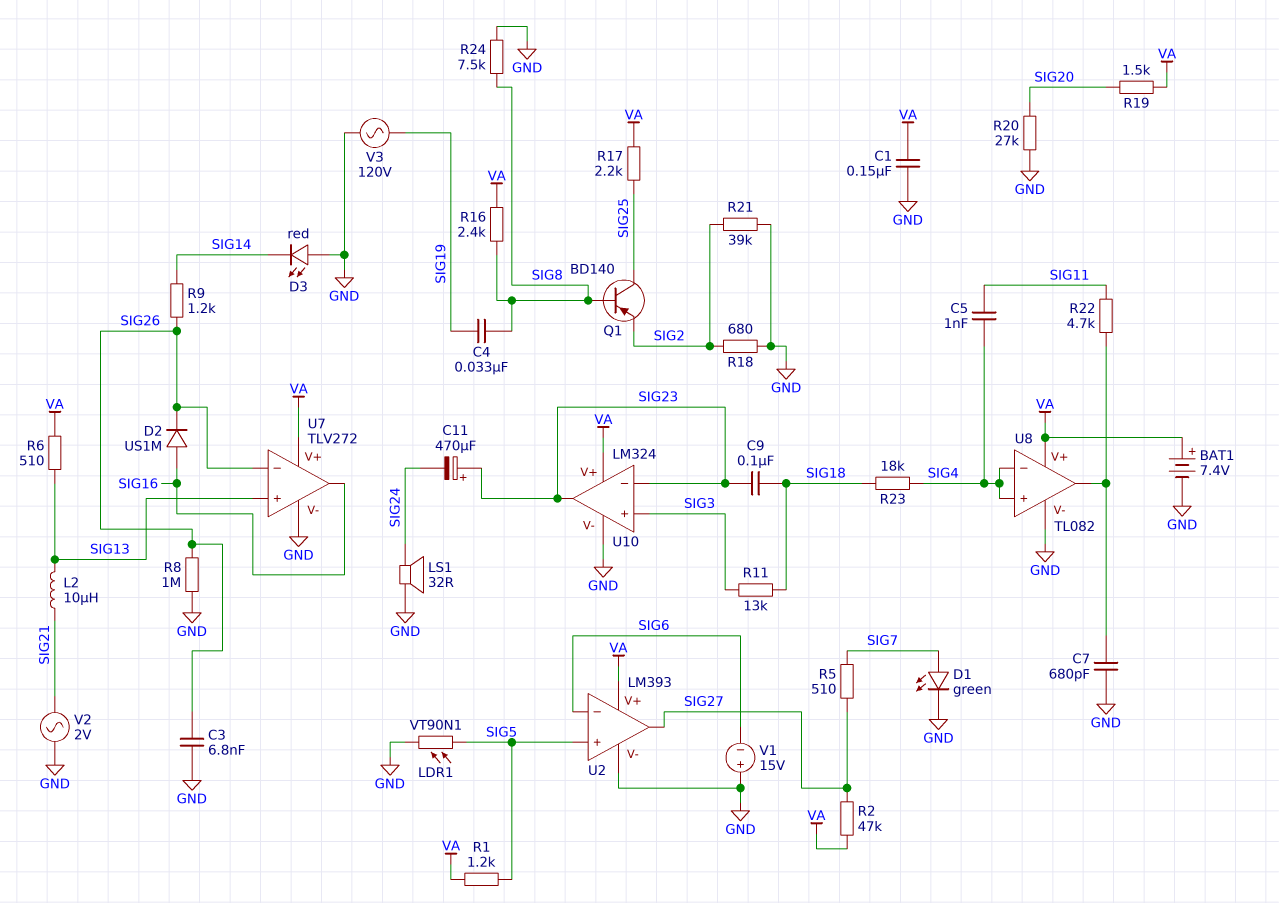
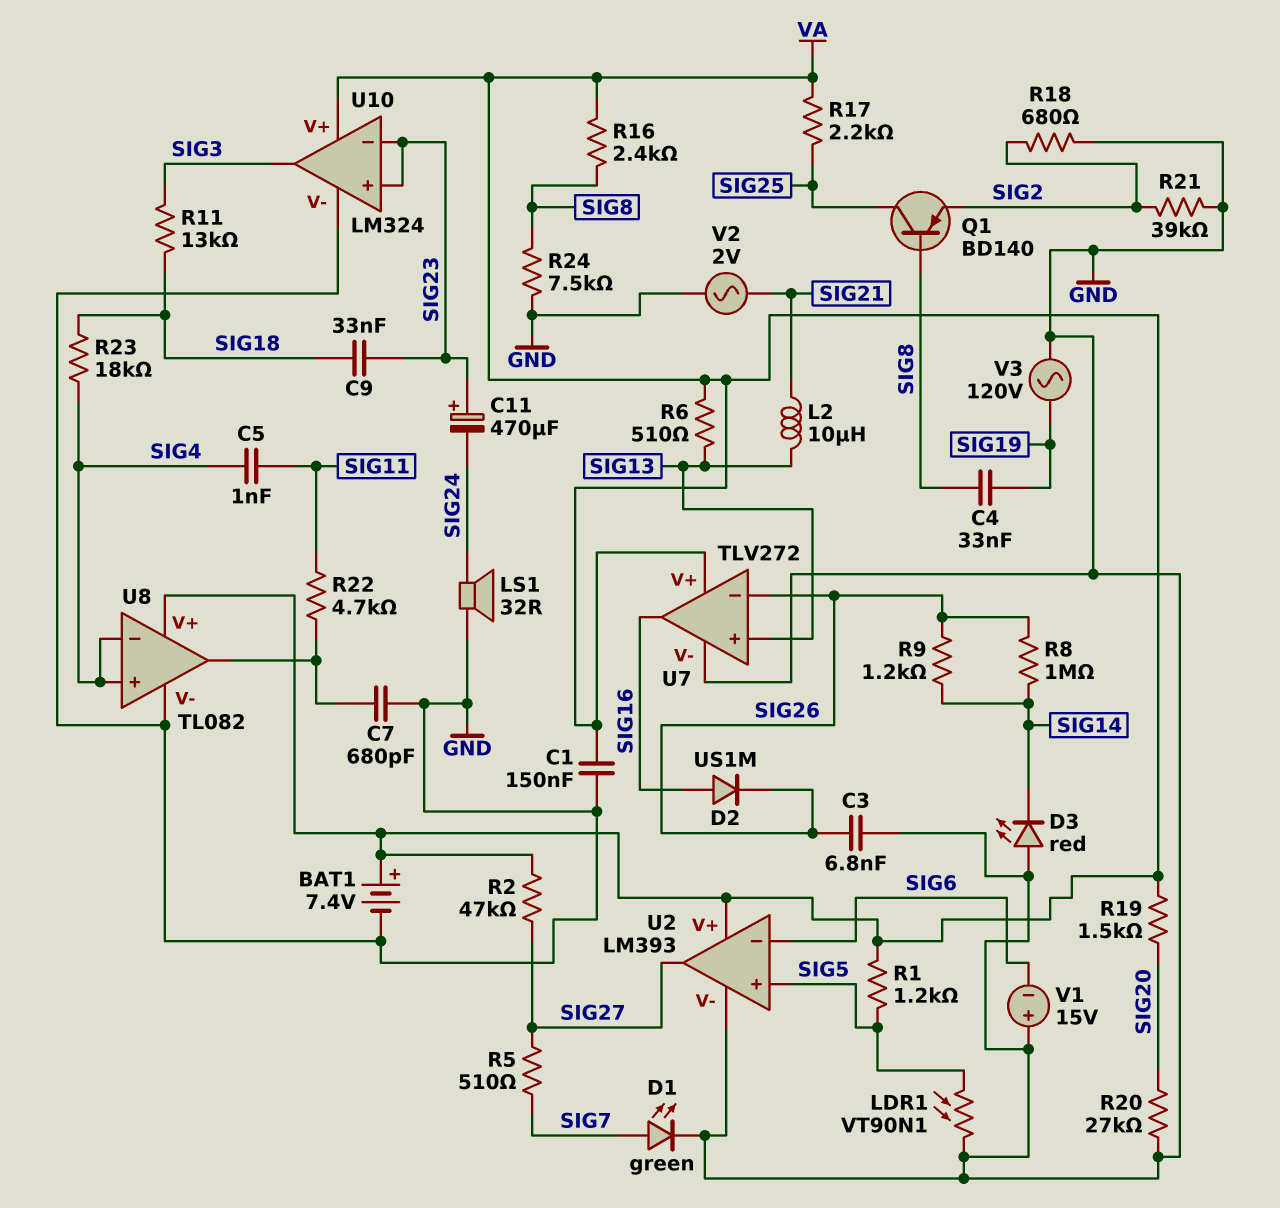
C9: 100nF (SIG18, SIG23) -> 33nF (SIG18, SIG23)
R8: 1M (GND, SIG26) -> 1M (SIG14, SIG26)
U10 pin in+: SIG3 -> SIG23
U10 pin out: SIG23 -> SIG3

